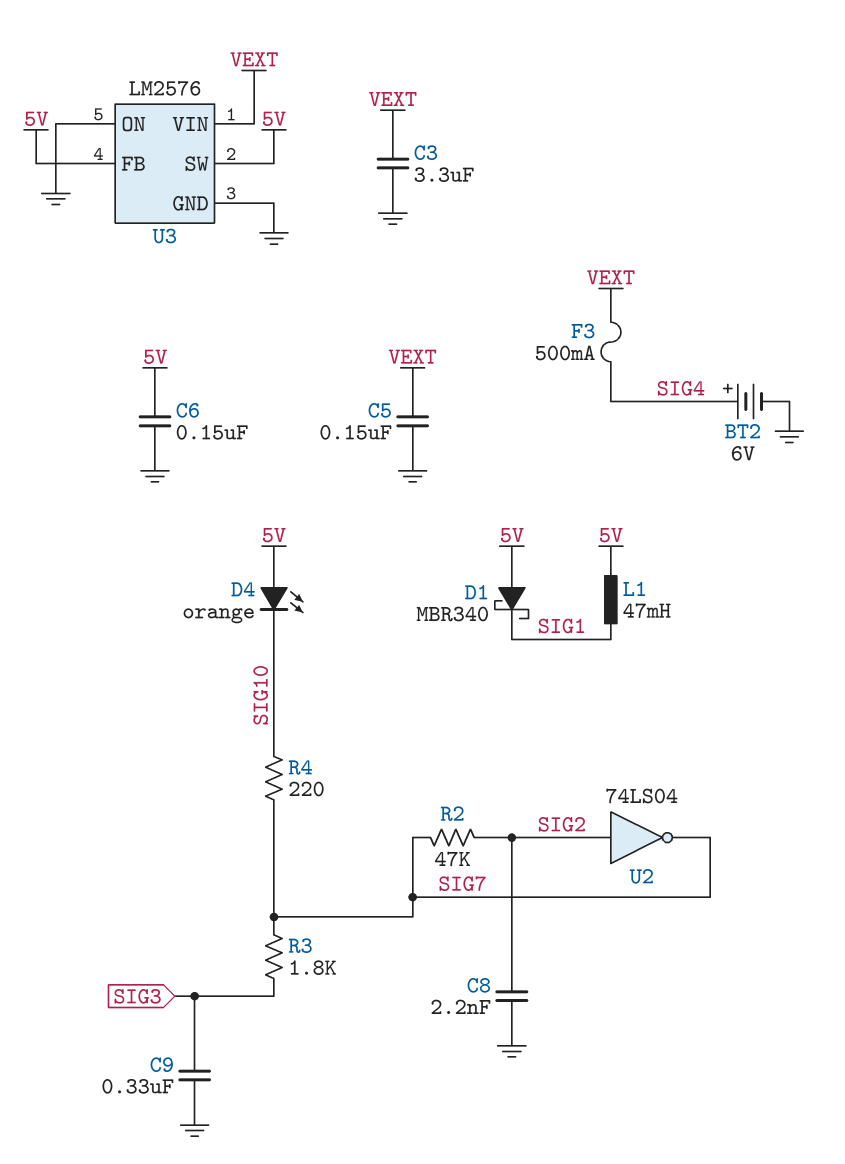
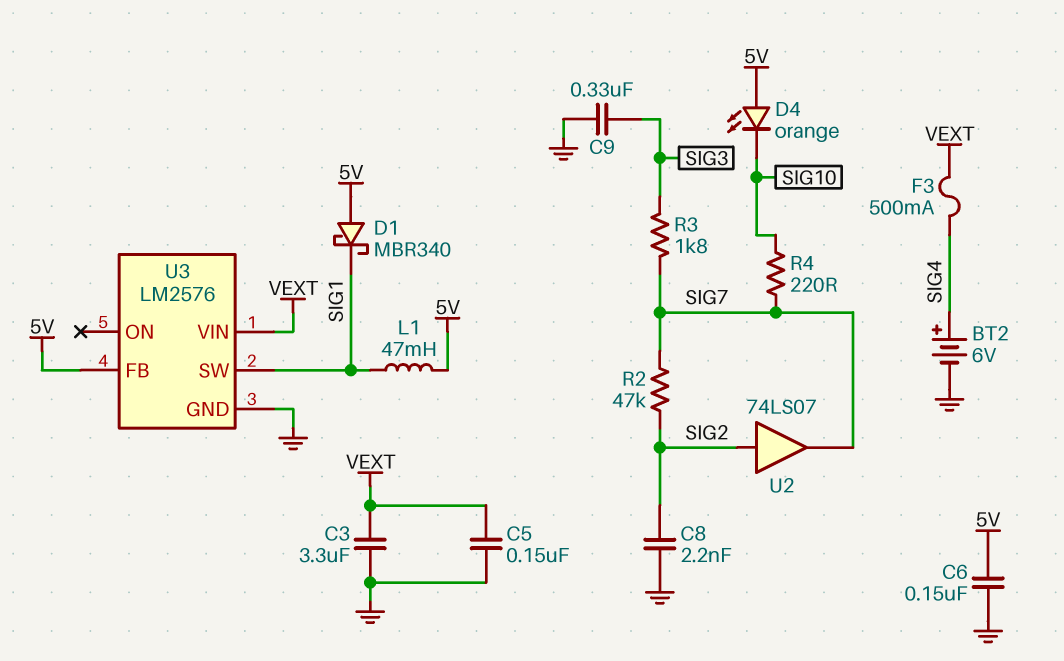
U2: NOT 74LS04 (in SIG2, out SIG7) -> buffer 74LS07 (in SIG2, out SIG7)
U3 pin ON: GND -> none
U3 pin SW: 5V -> SIG1

